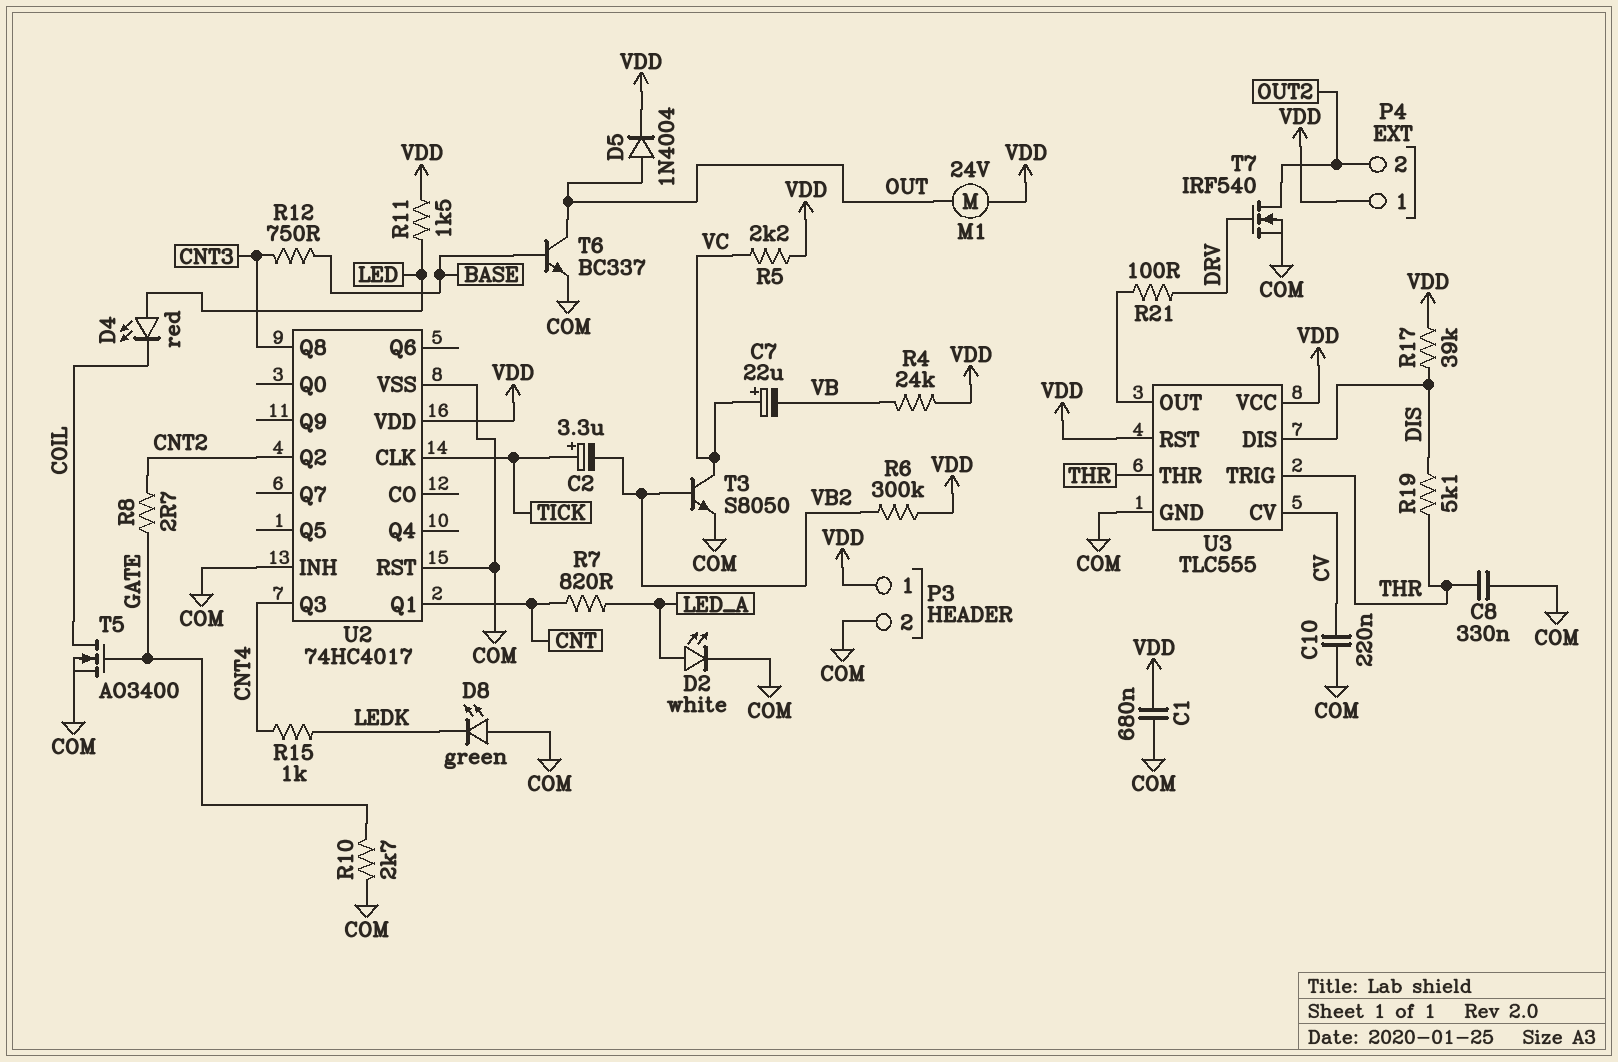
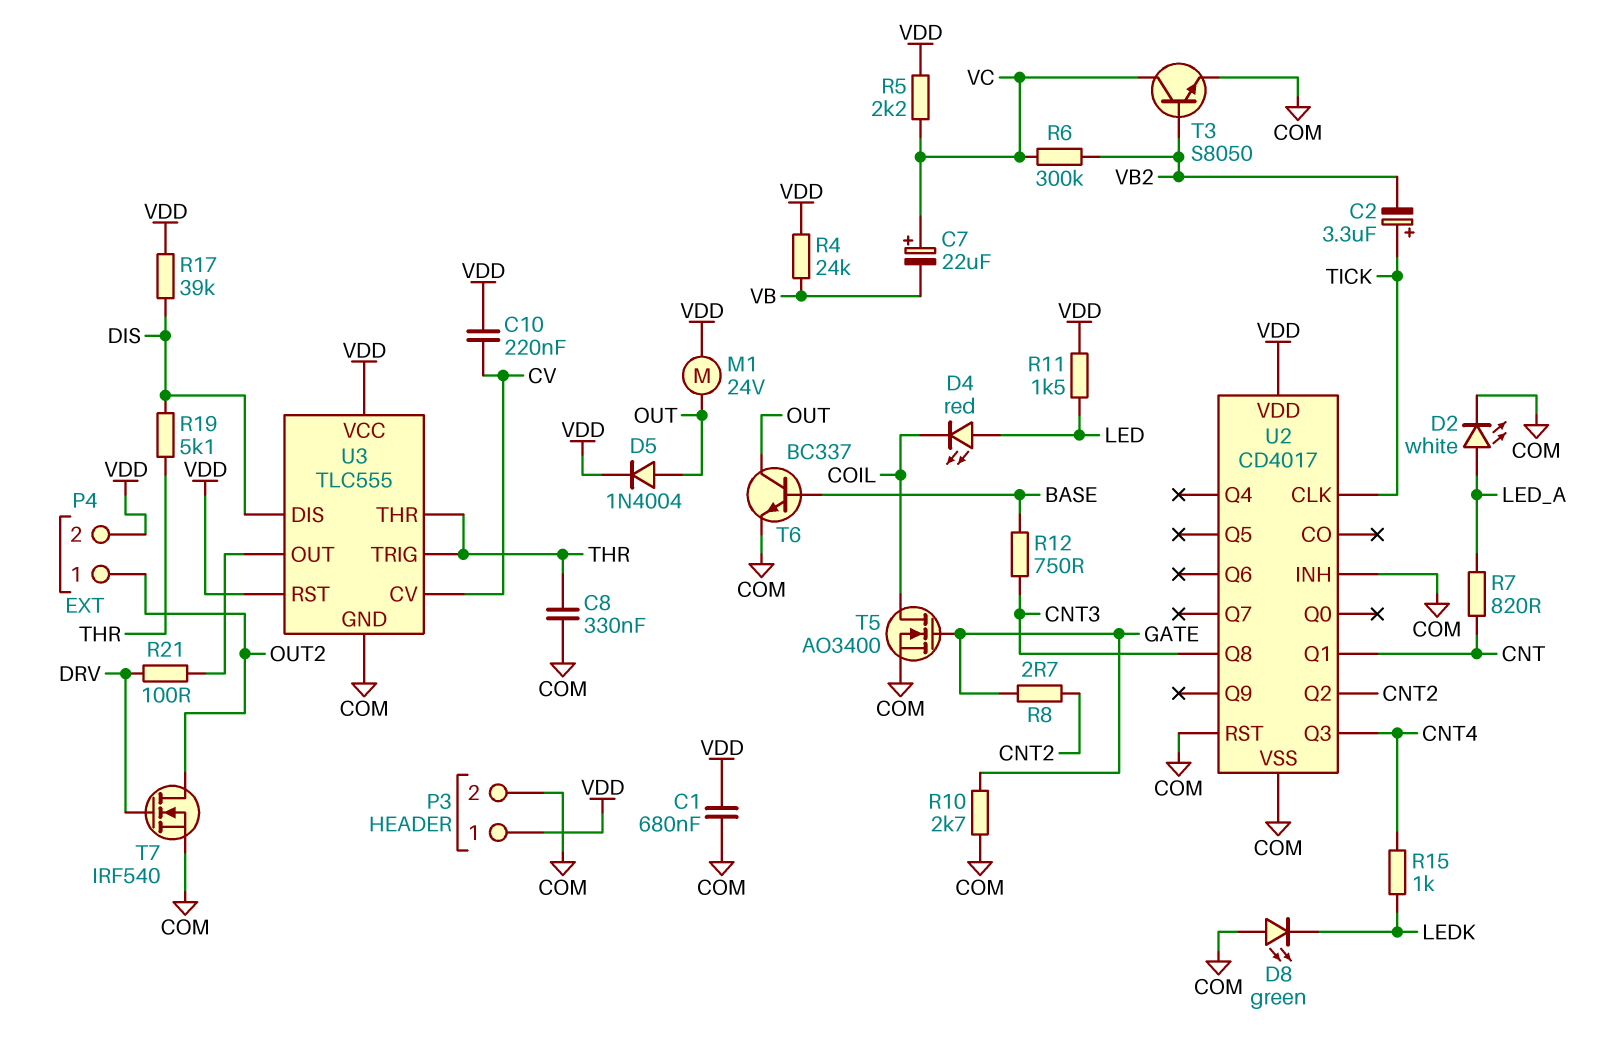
C10: 220nF (COM, CV) -> 220nF (CV, VDD)
P4 pin 1: VDD -> OUT2
P4 pin 2: OUT2 -> VDD
R6: 300k (VB2, VDD) -> 300k (VB2, VC)
U2: 74HC4017 -> CD4017

